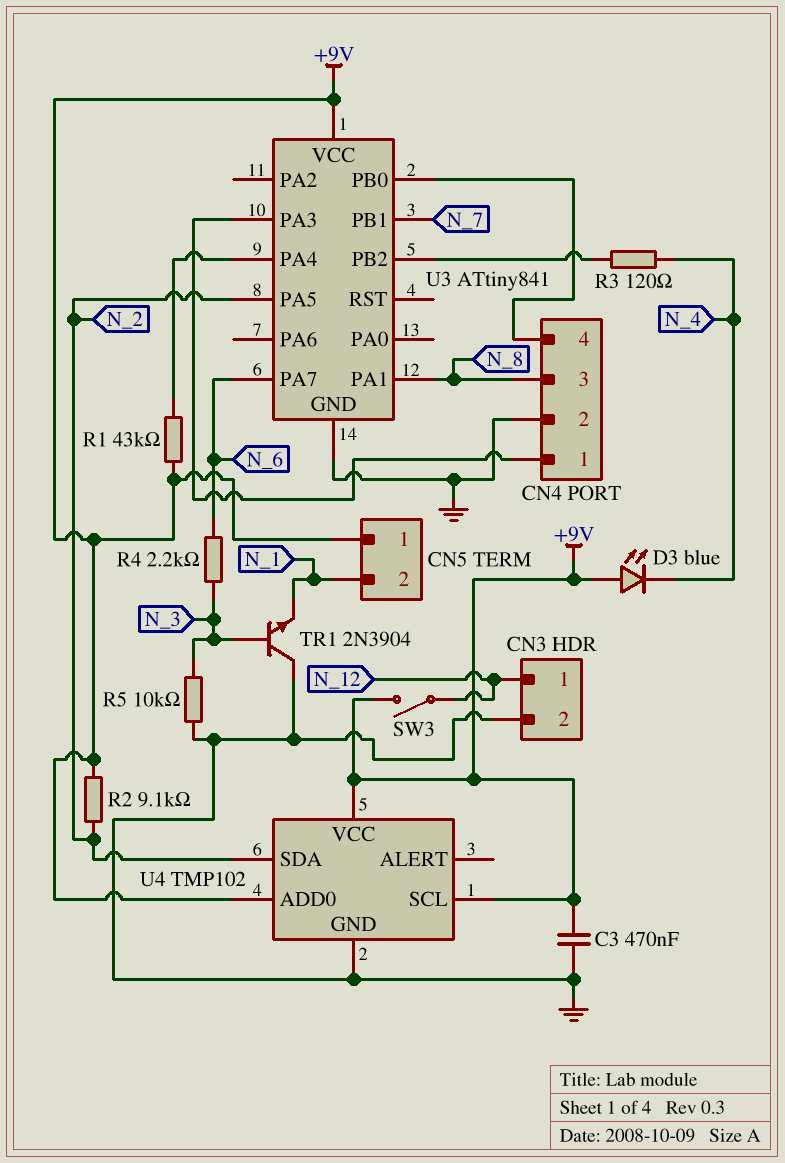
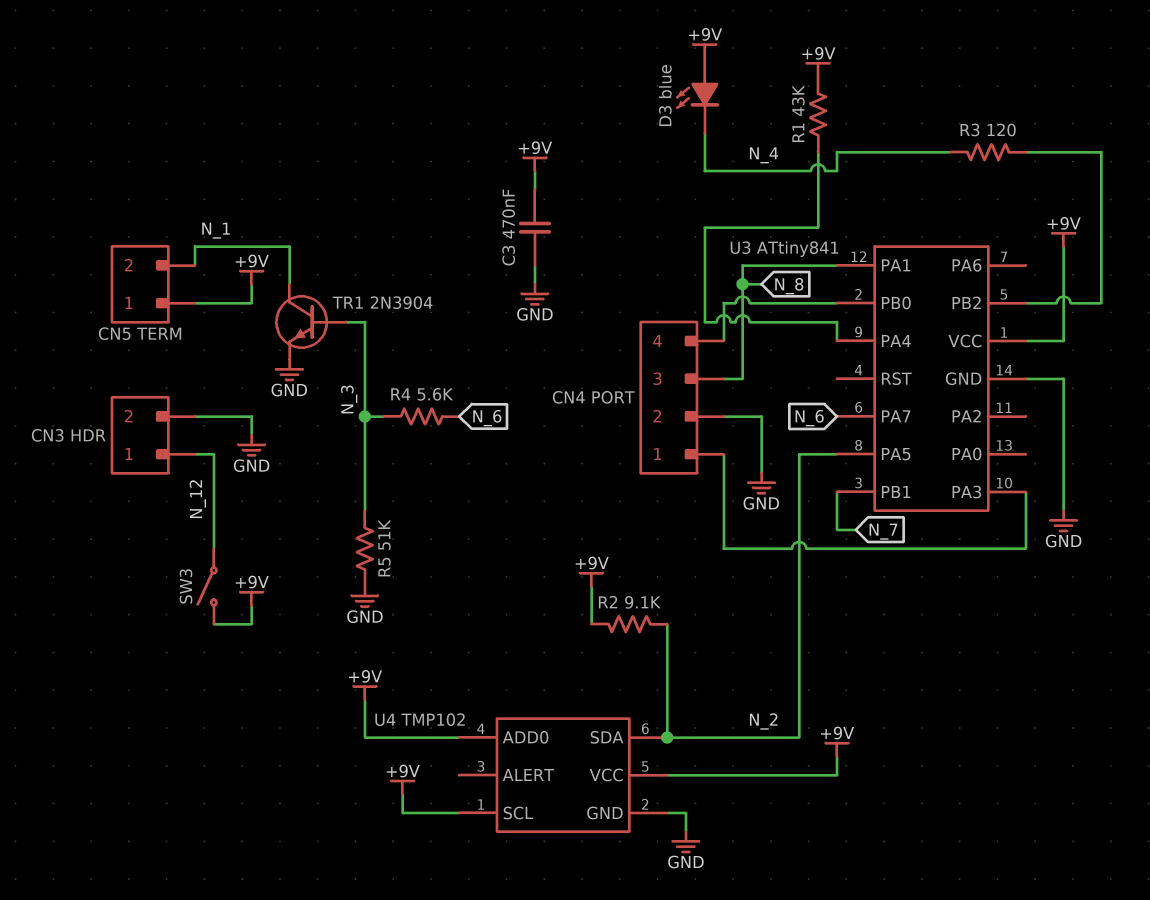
R4: 2.2k (N_3, N_6) -> 5.6k (N_3, N_6)
R5: 10k (GND, N_3) -> 51k (GND, N_3)
TR1: NPN 2N3904 (B N_3, C GND, E N_1) -> NPN 2N3904 (B N_3, C N_1, E GND)

